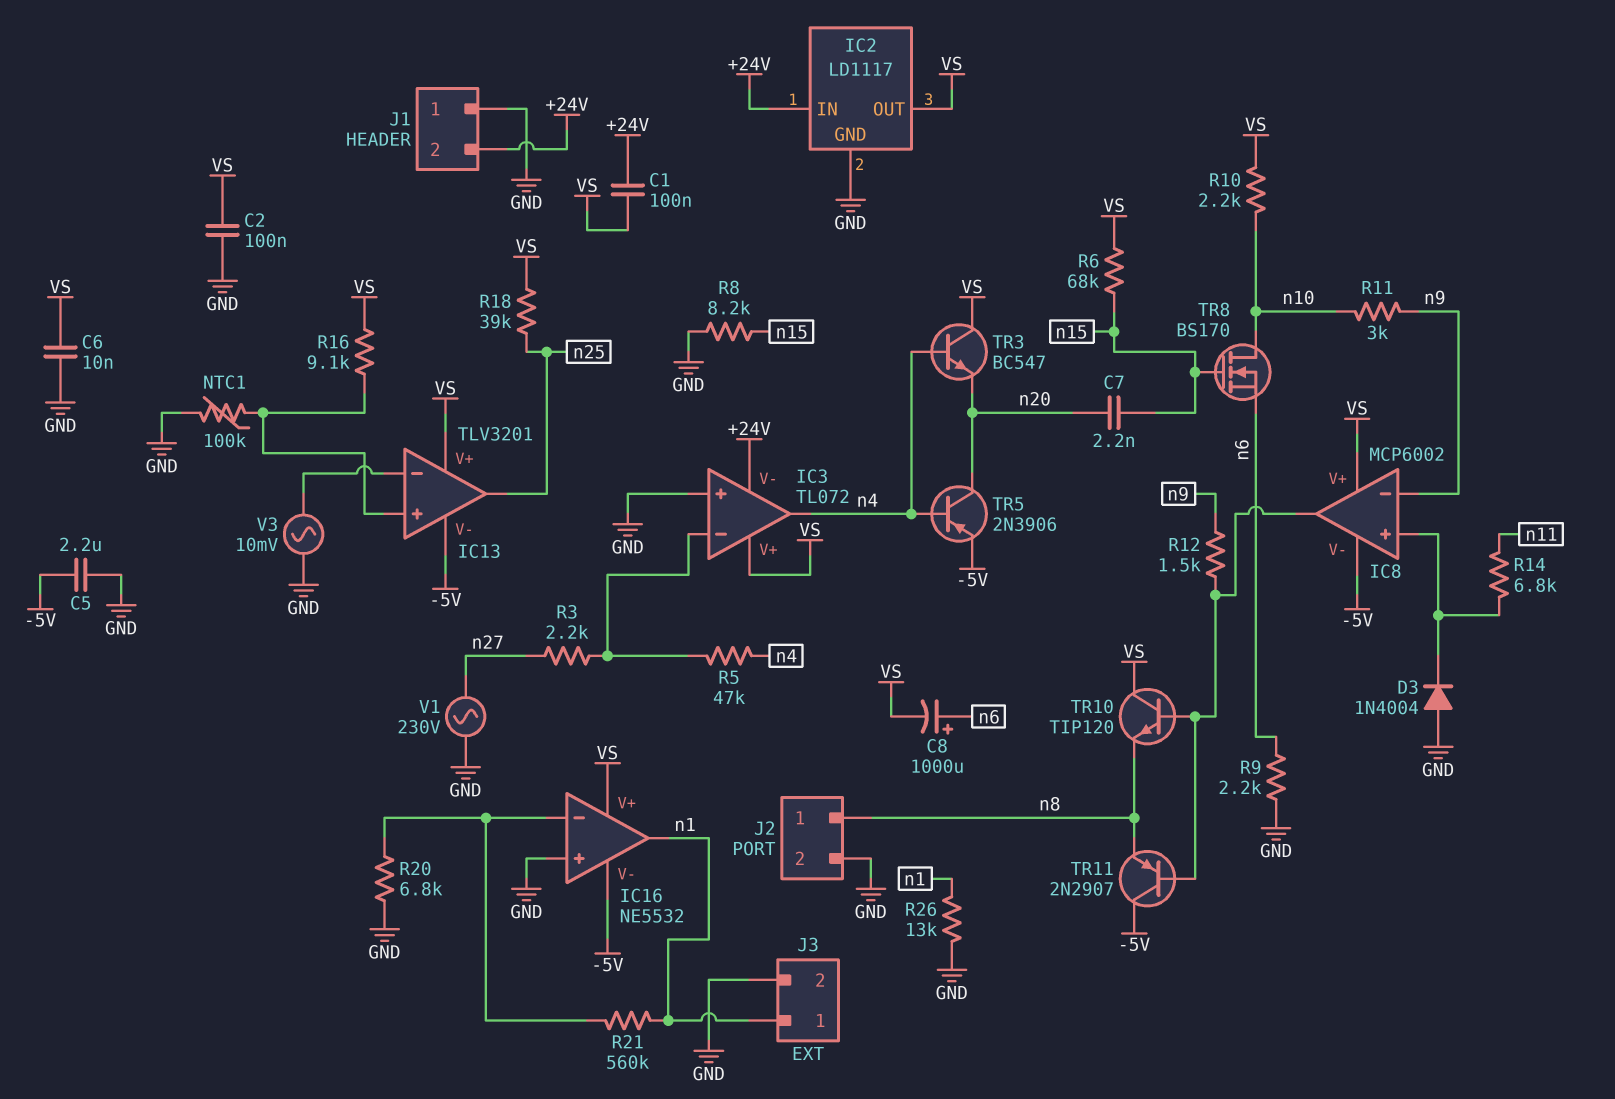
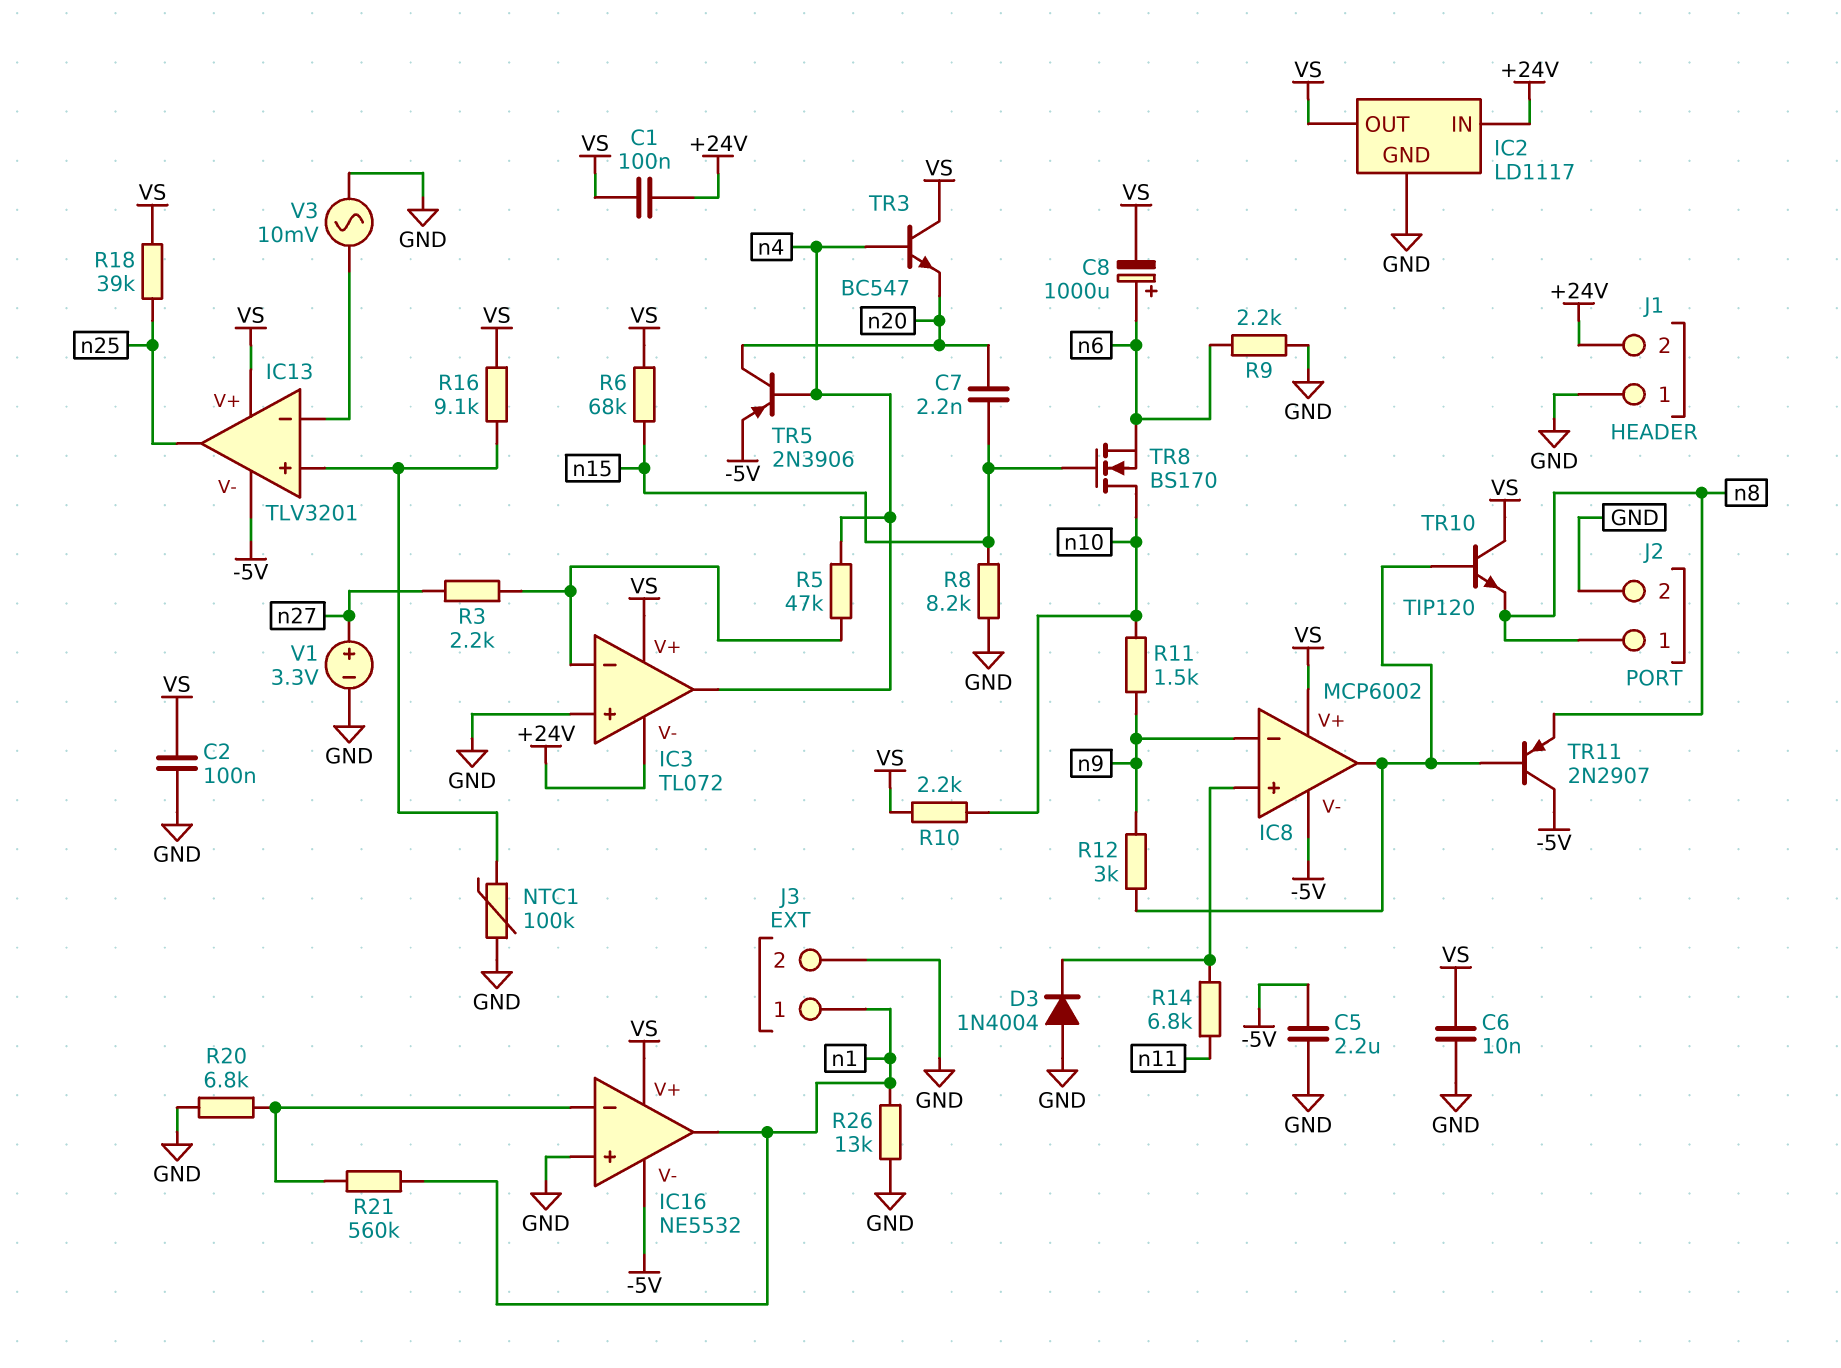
R11: 3k (n9, n10) -> 1.5k (n9, n10)
R12: 1.5k (IC8/out, n9) -> 3k (IC8/out, n9)
V1: AC 230V (GND, n27) -> 3.3V (plus n27, minus GND)

